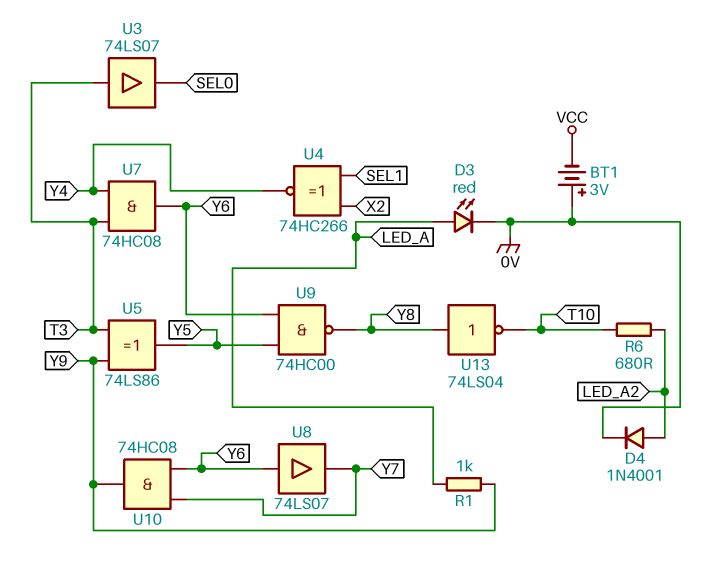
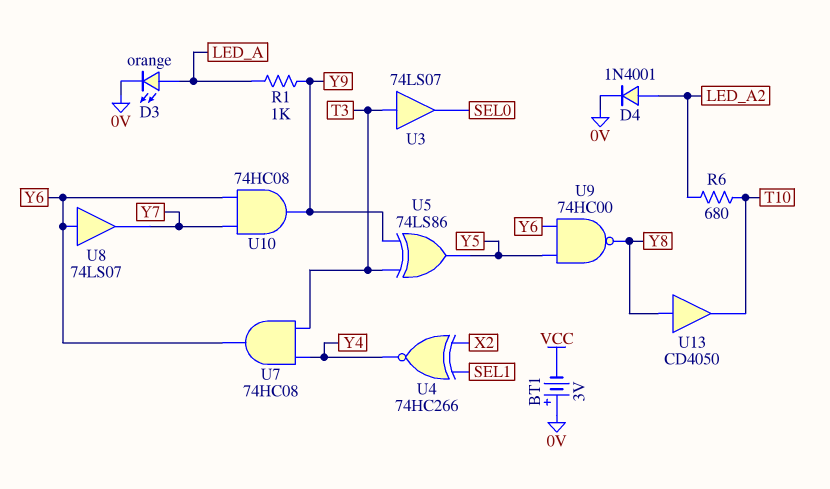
D3: LED red (A LED_A, K 0V) -> LED orange (A LED_A, K 0V)
U13: NOT 74LS04 (in Y8, out T10) -> buffer CD4050 (in Y8, out T10)

